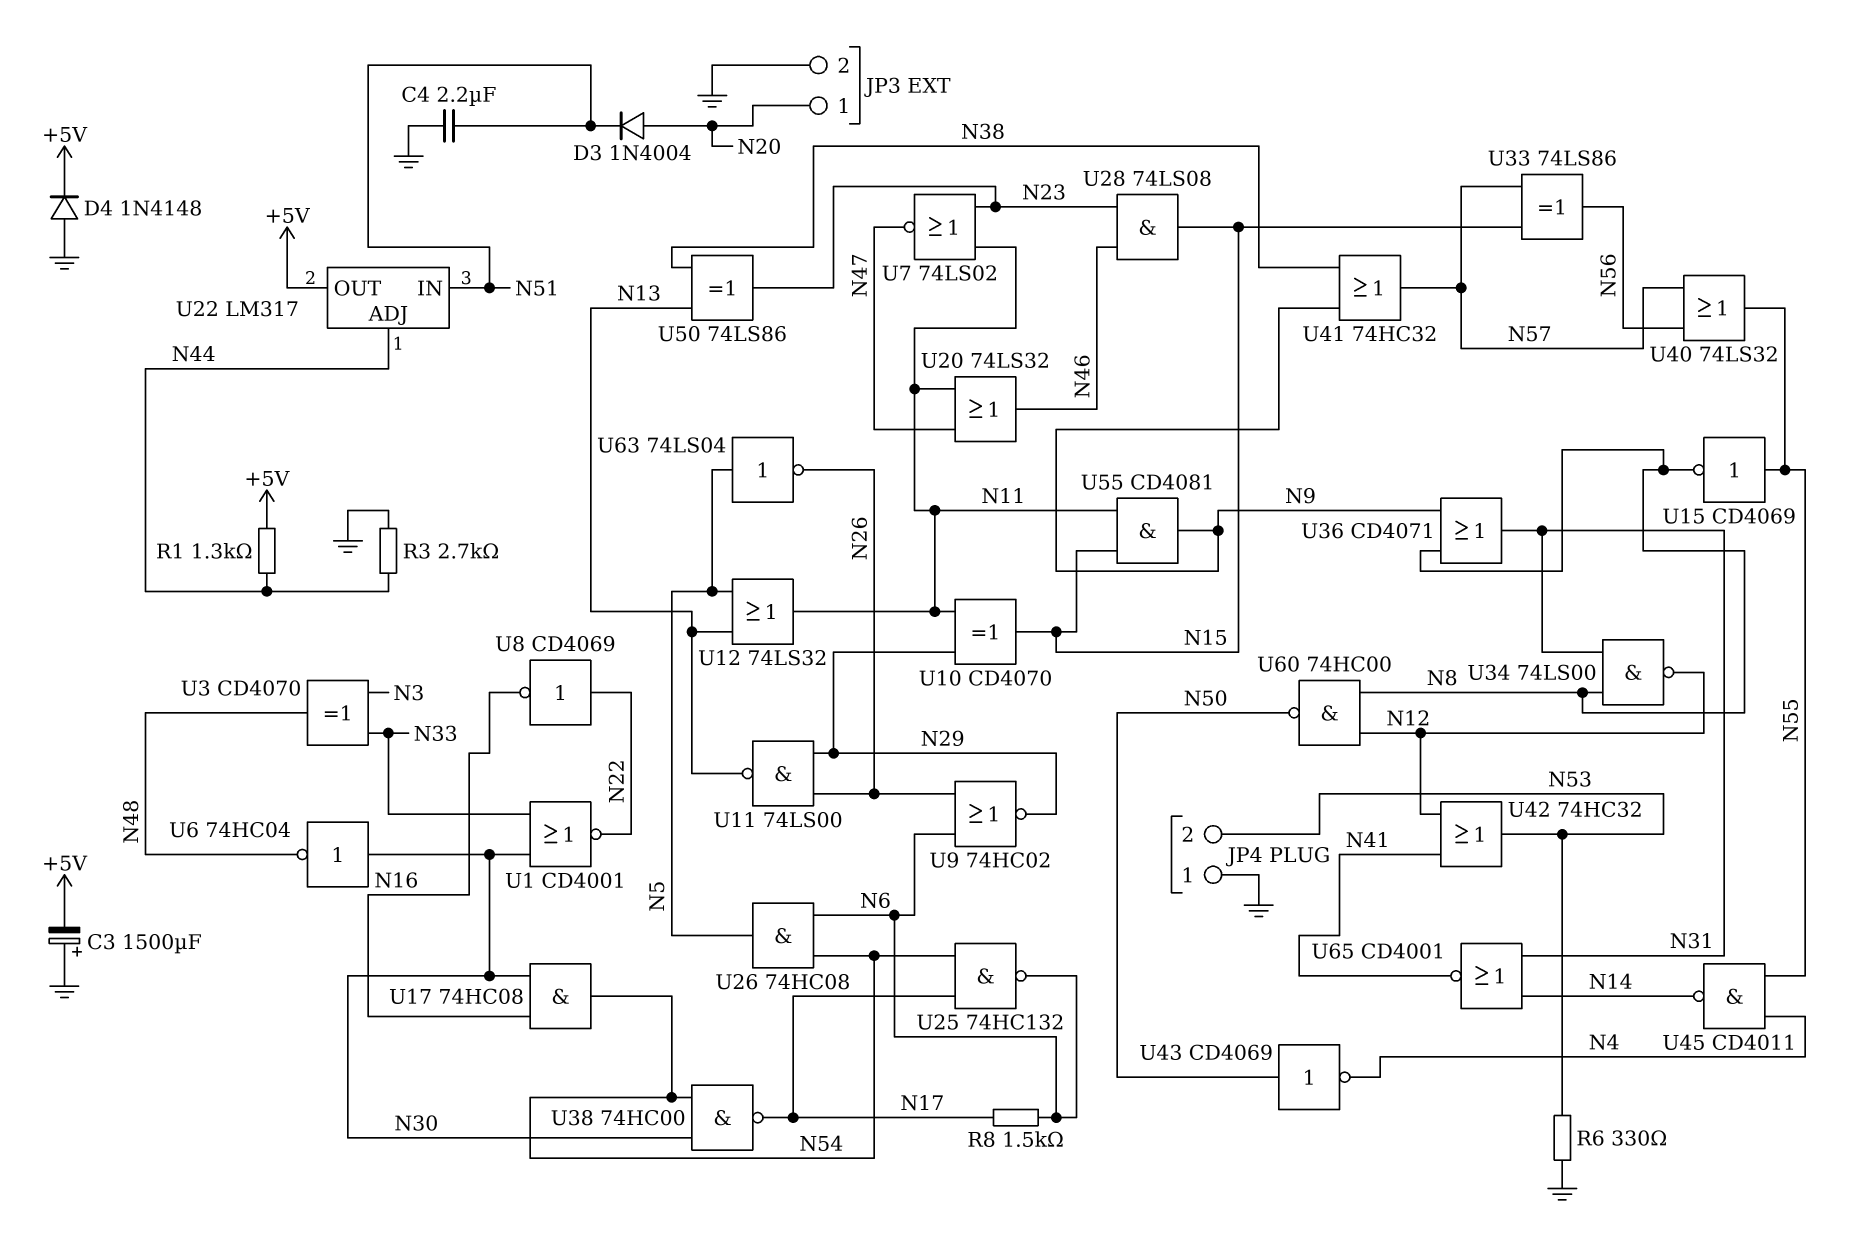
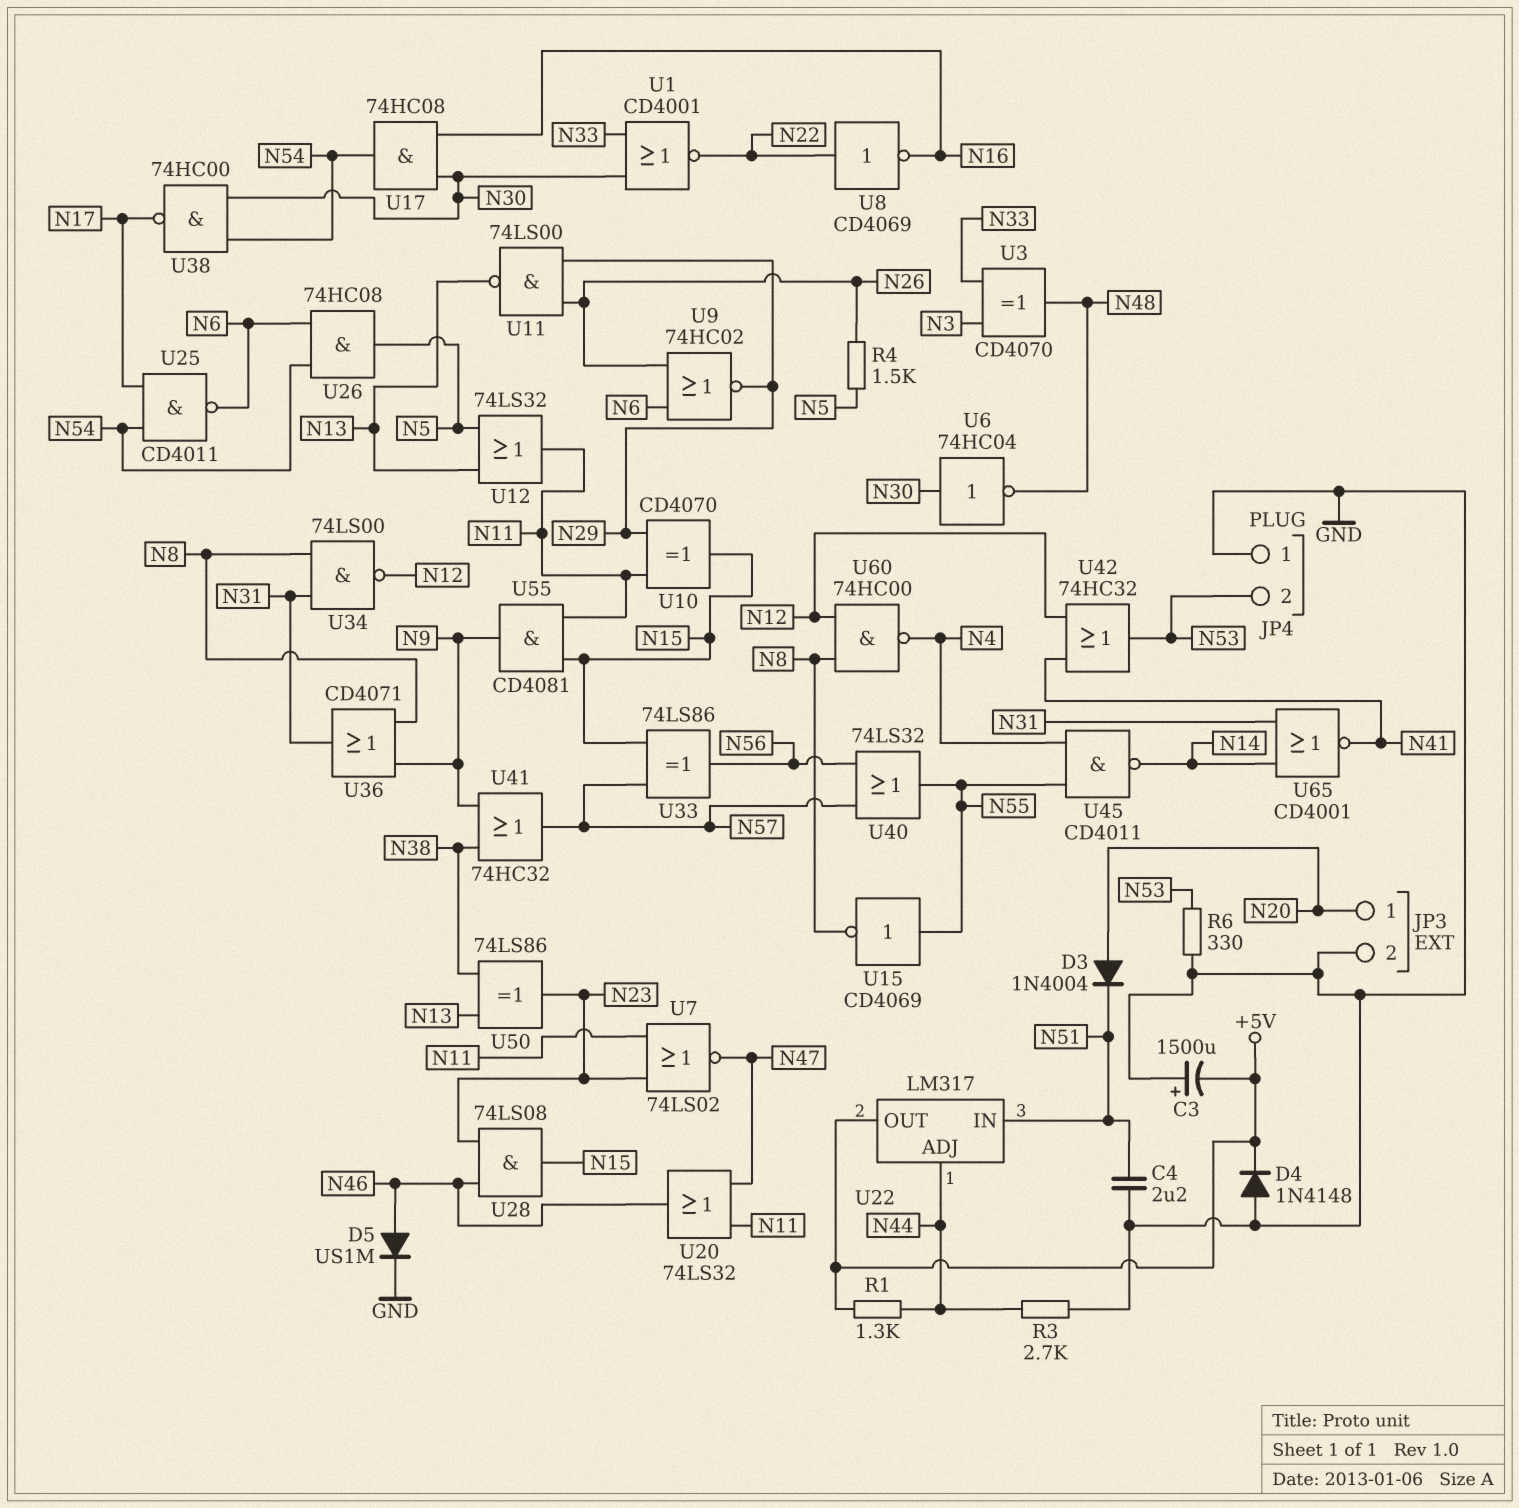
D5: none -> diode US1M (A N46, K GND)
R4: none -> 1.5k (N5, N26)
R8: 1.5k (N6, N17) -> none
U25: NAND 74HC132 (in N17, in N54, out N6) -> NAND CD4011 (in N17, in N54, out N6)
U43: NOT CD4069 (in N50, out N4) -> none
U60: NAND 74HC00 (in N8, in N12, out N50) -> NAND 74HC00 (in N8, in N12, out N4)
U63: NOT 74LS04 (in N5, out N26) -> none

